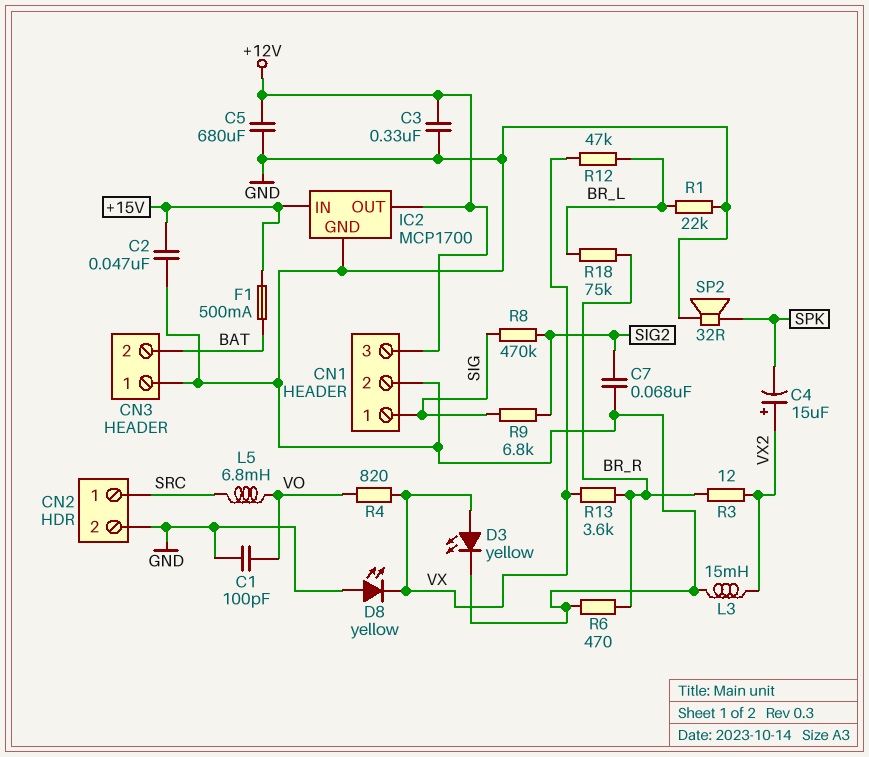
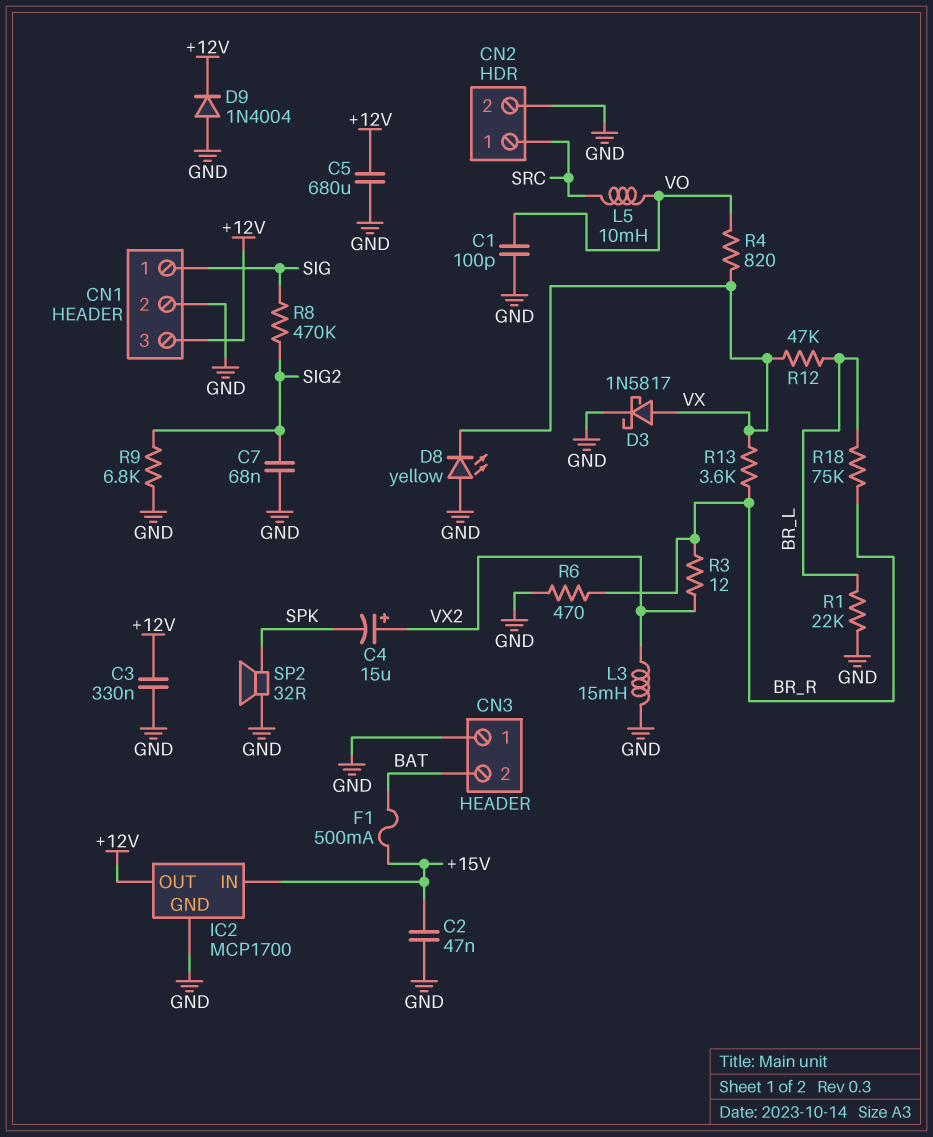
D3: LED yellow (A VX, K GND) -> schottky 1N5817 (A VX, K GND)
D9: none -> diode 1N4004 (A GND, K +12V)
L5: 6.8mH (SRC, VO) -> 10mH (SRC, VO)
R9: 6.8k (SIG, SIG2) -> 6.8k (GND, SIG2)

